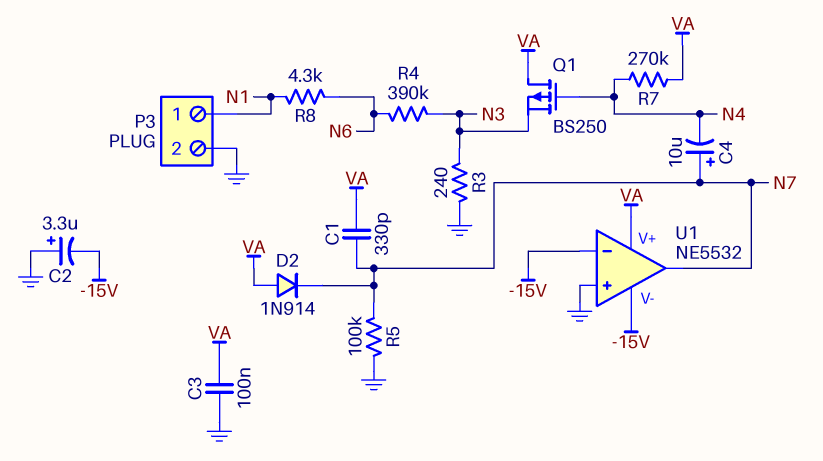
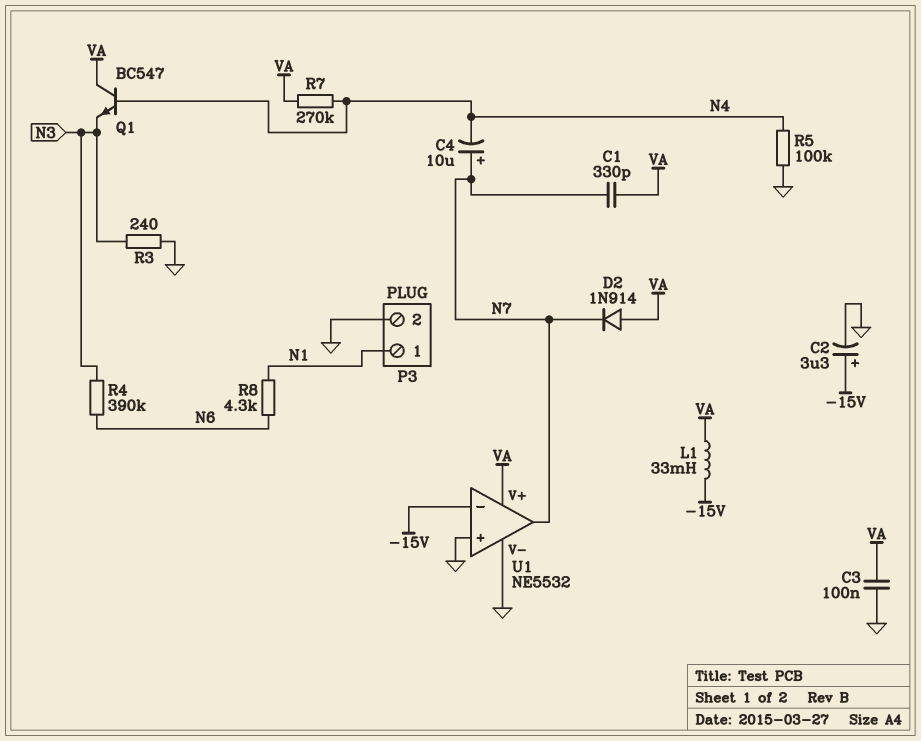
C2: 3.3uF (plus GND, minus -15V) -> 3.3uF (plus -15V, minus GND)
L1: none -> 33mH (-15V, VA)
Q1: PMOS BS250 (G N4, D VA, S N3) -> NPN BC547 (B N4, C VA, E N3)
R5: 100k (GND, N7) -> 100k (GND, N4)
U1 pin V-: -15V -> GND

